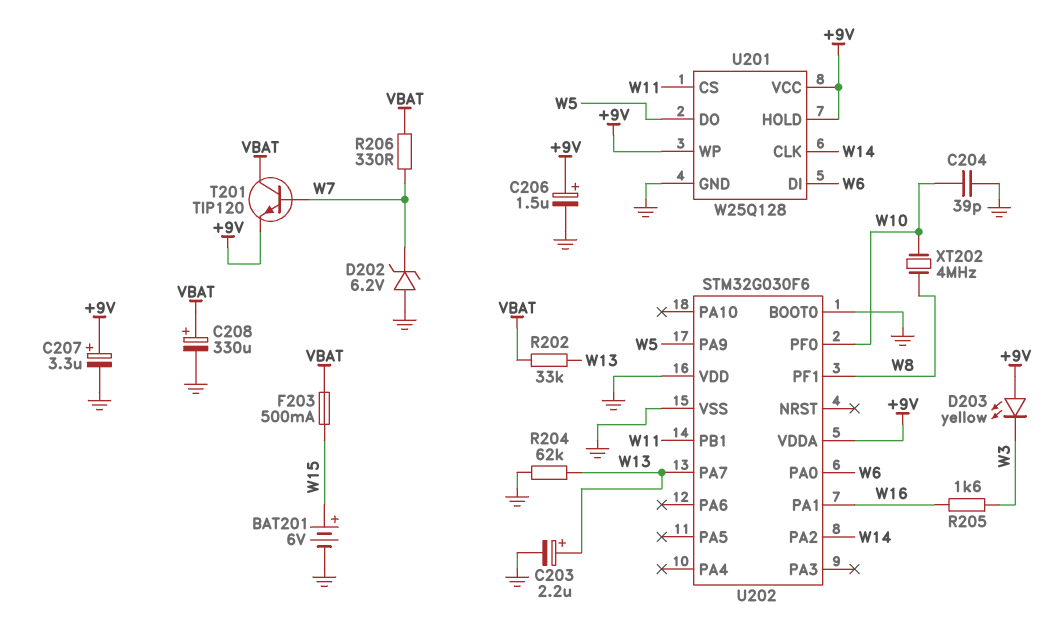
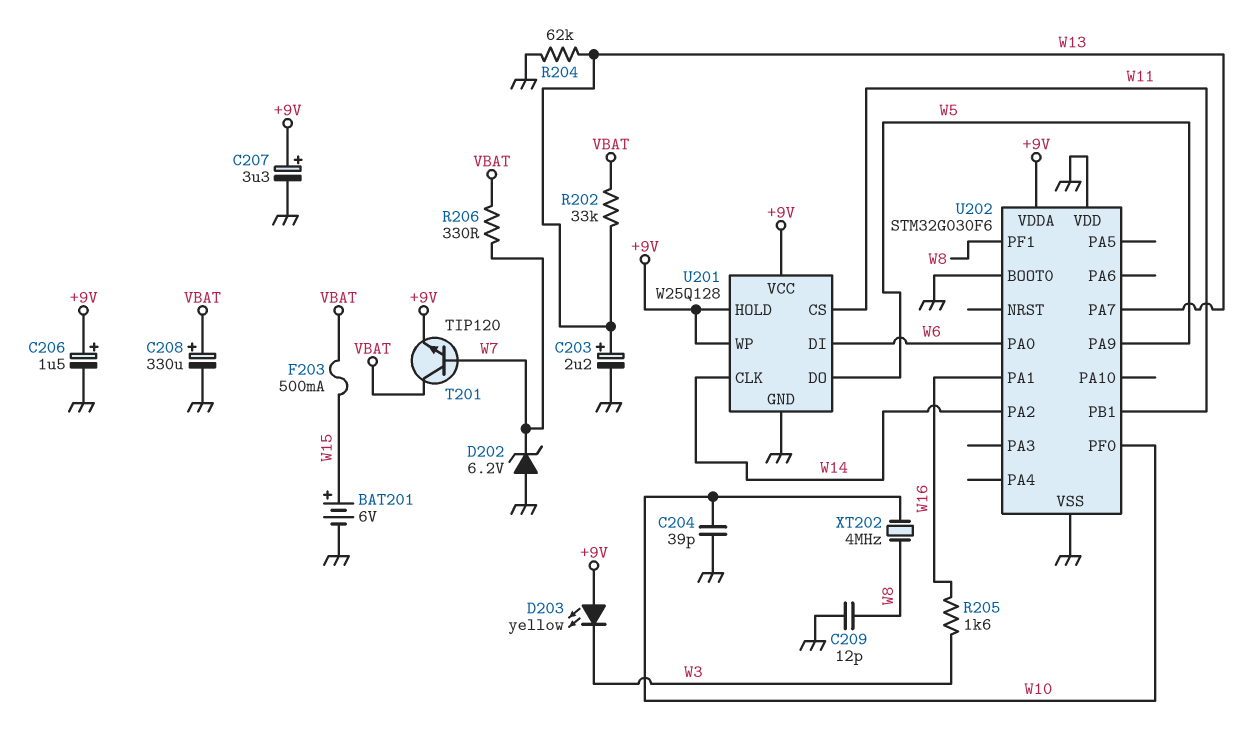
C209: none -> 12pF (GND, W8)

